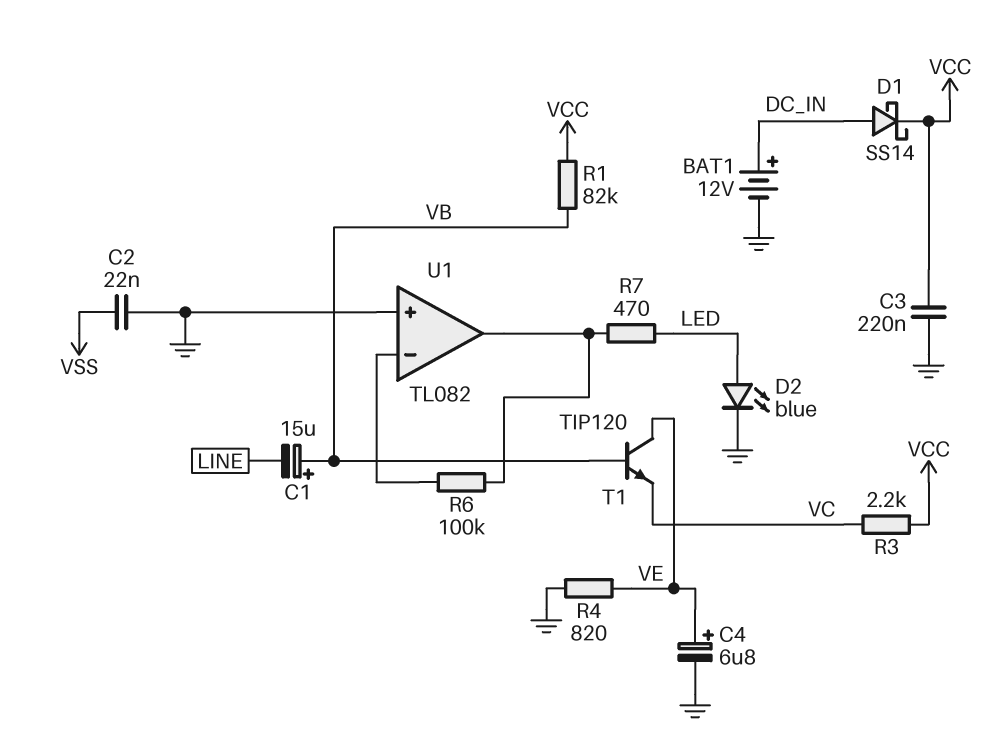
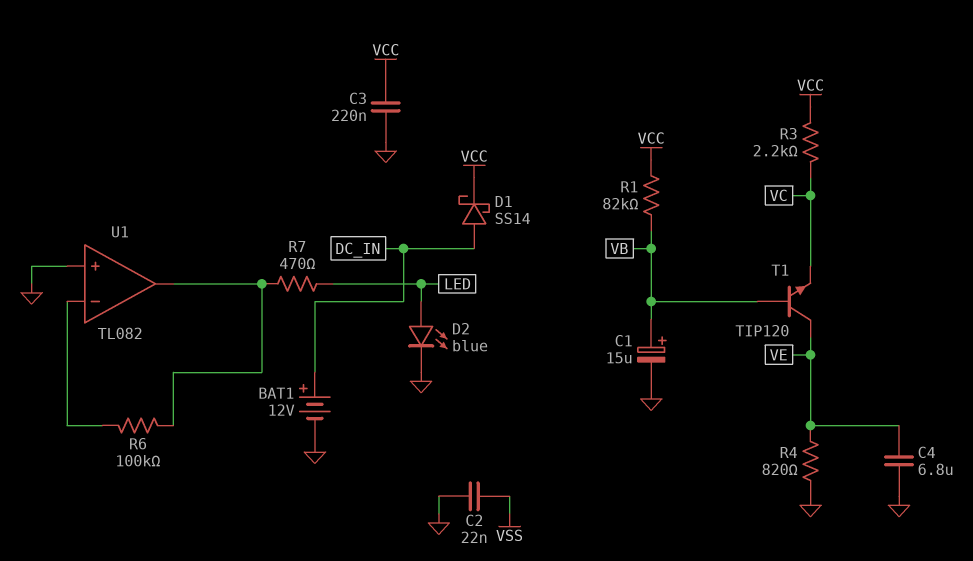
C1: 15uF (plus VB, minus LINE) -> 15uF (plus VB, minus GND)
C4: 6.8uF (plus VE, minus GND) -> 6.8uF (GND, VE)

